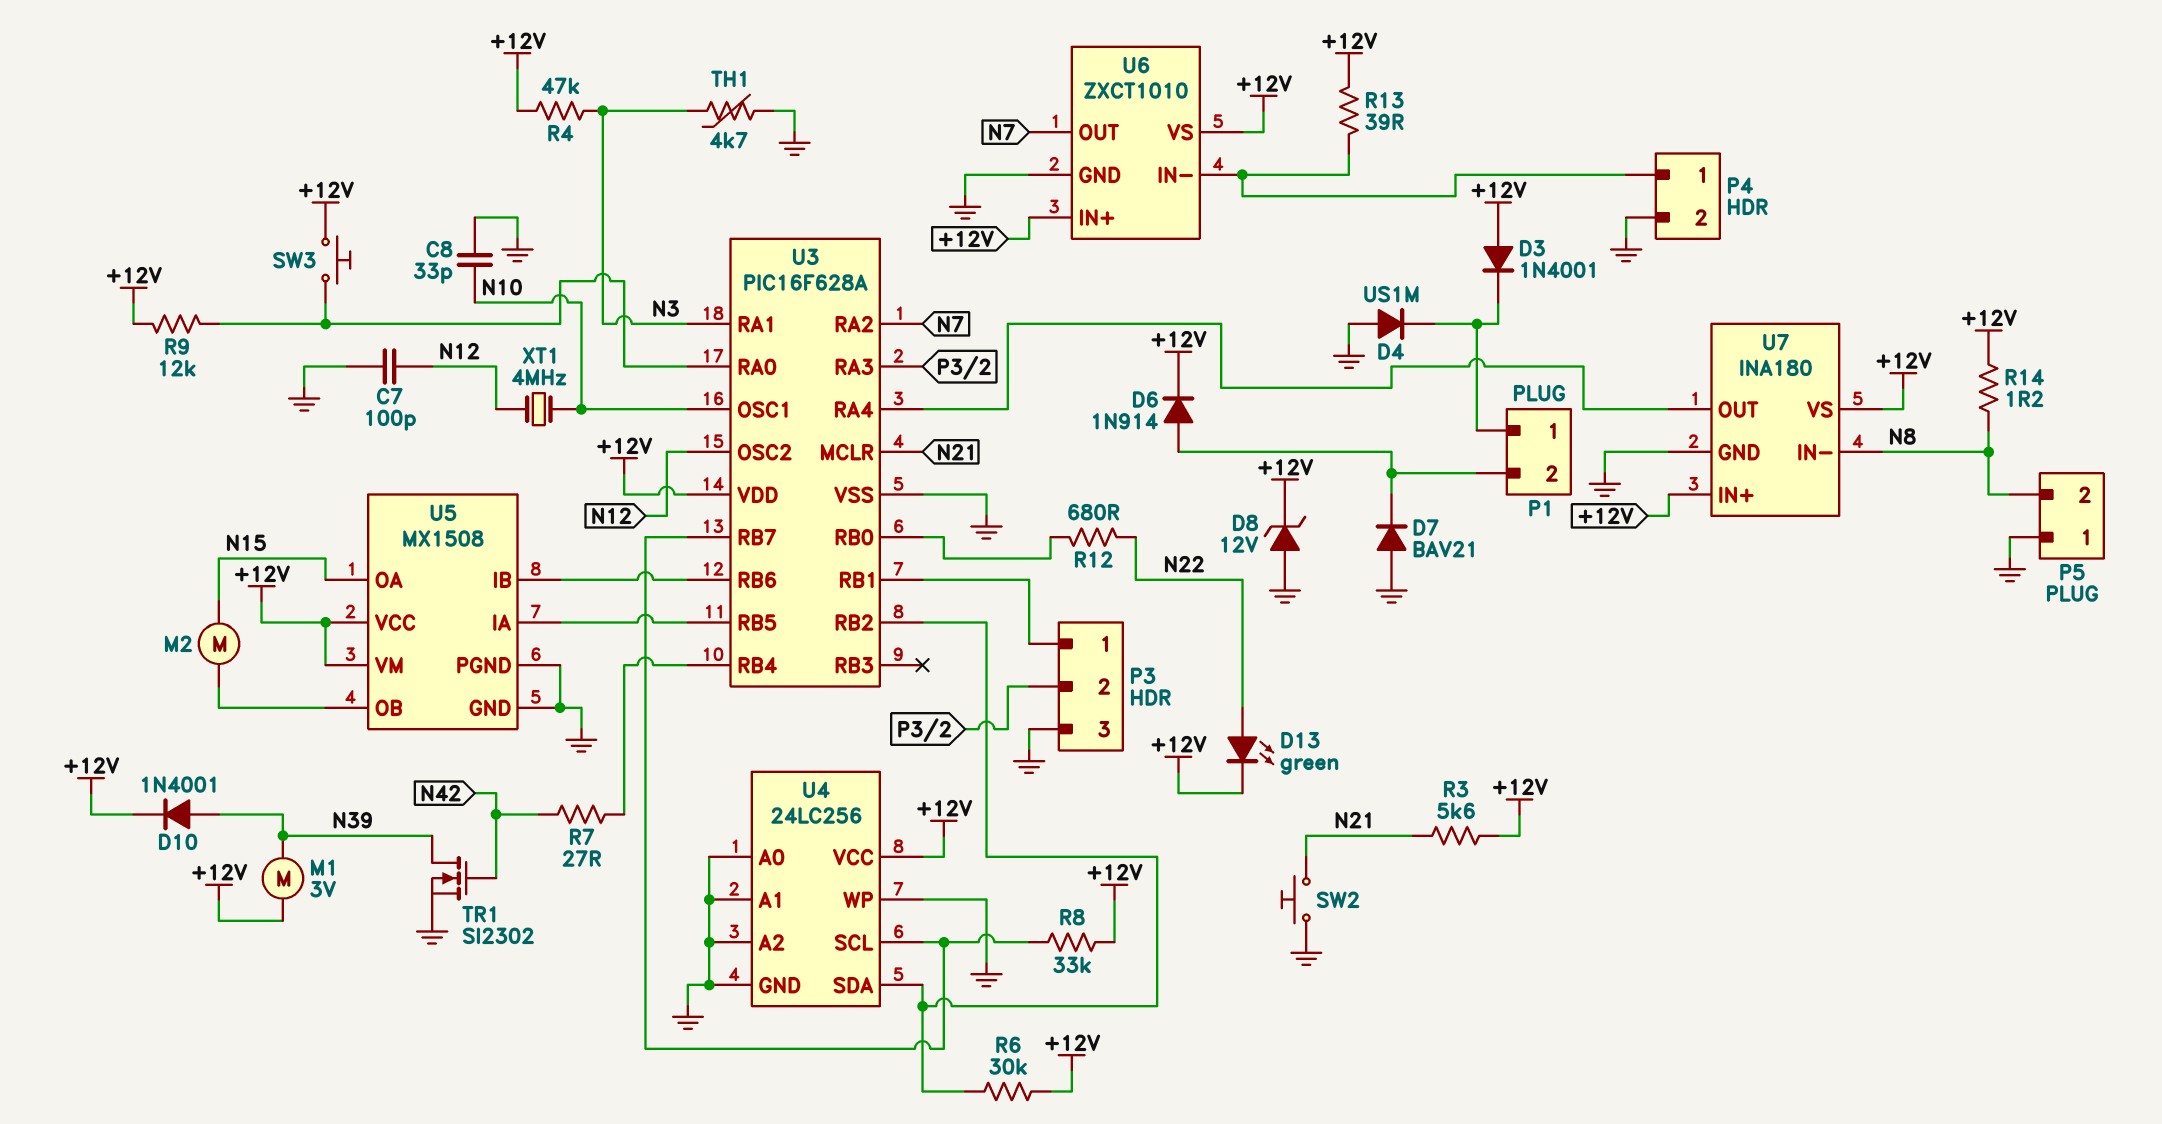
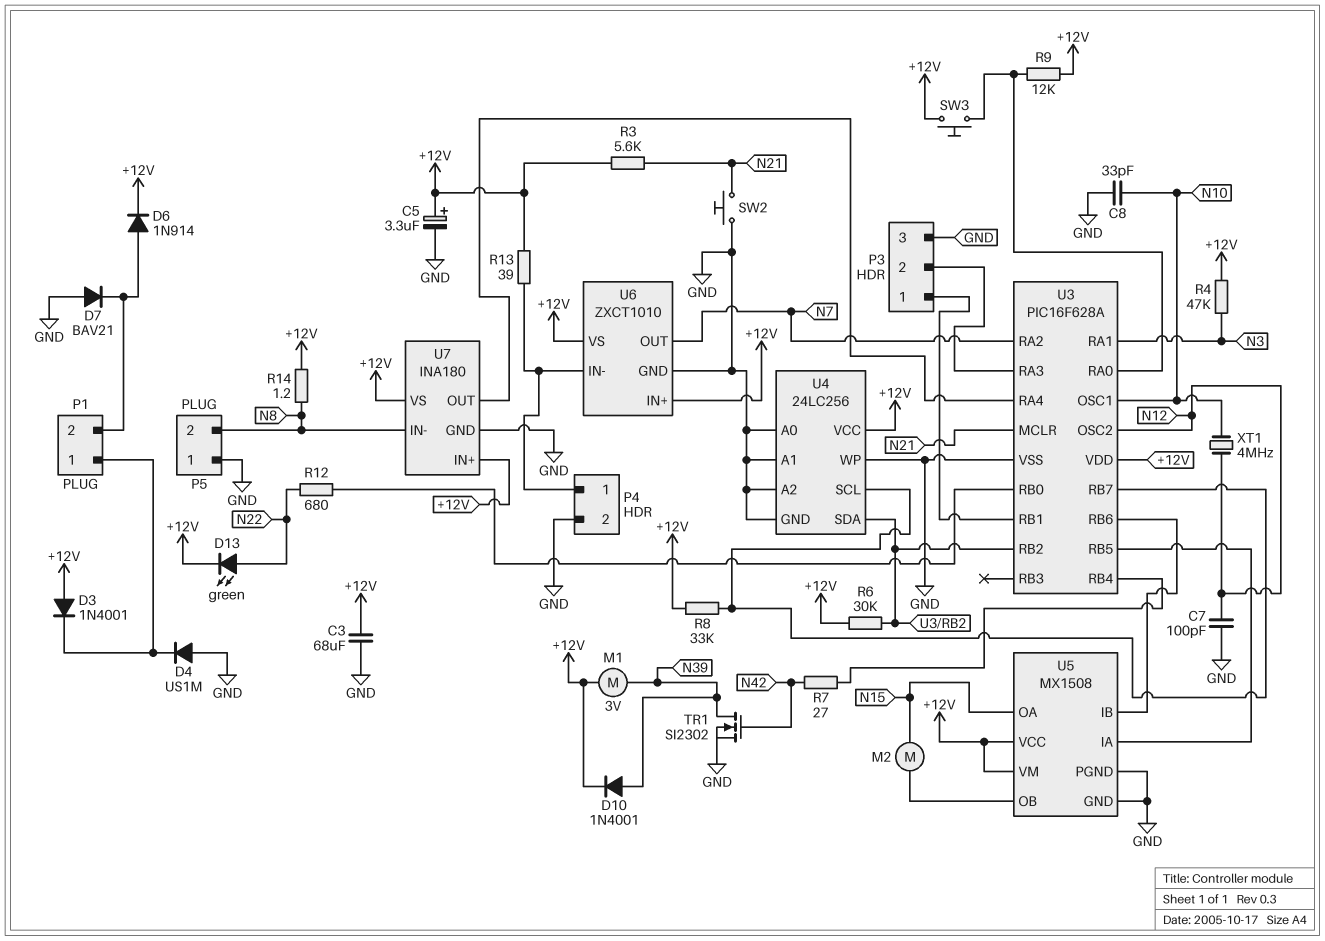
C3: none -> 68uF (+12V, GND)
C5: none -> 3.3uF (plus +12V, minus GND)
D8: zener 12V (A GND, K +12V) -> none
TH1: 4.7k (GND, N3) -> none

